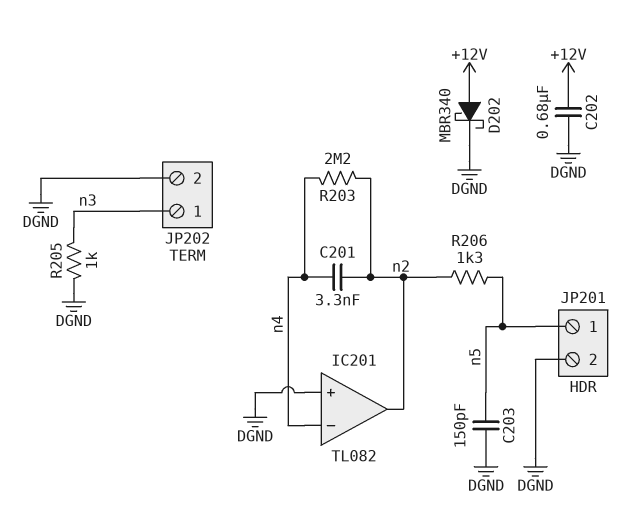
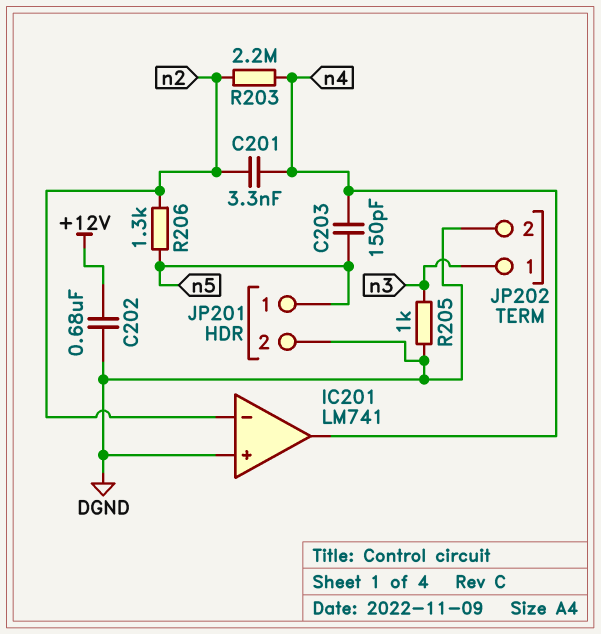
C203: 150pF (DGND, n5) -> 150pF (n4, n5)
D202: schottky MBR340 (A +12V, K DGND) -> none
IC201: TL082 -> LM741
IC201 pin in-: n4 -> n2
IC201 pin out: n2 -> n4

